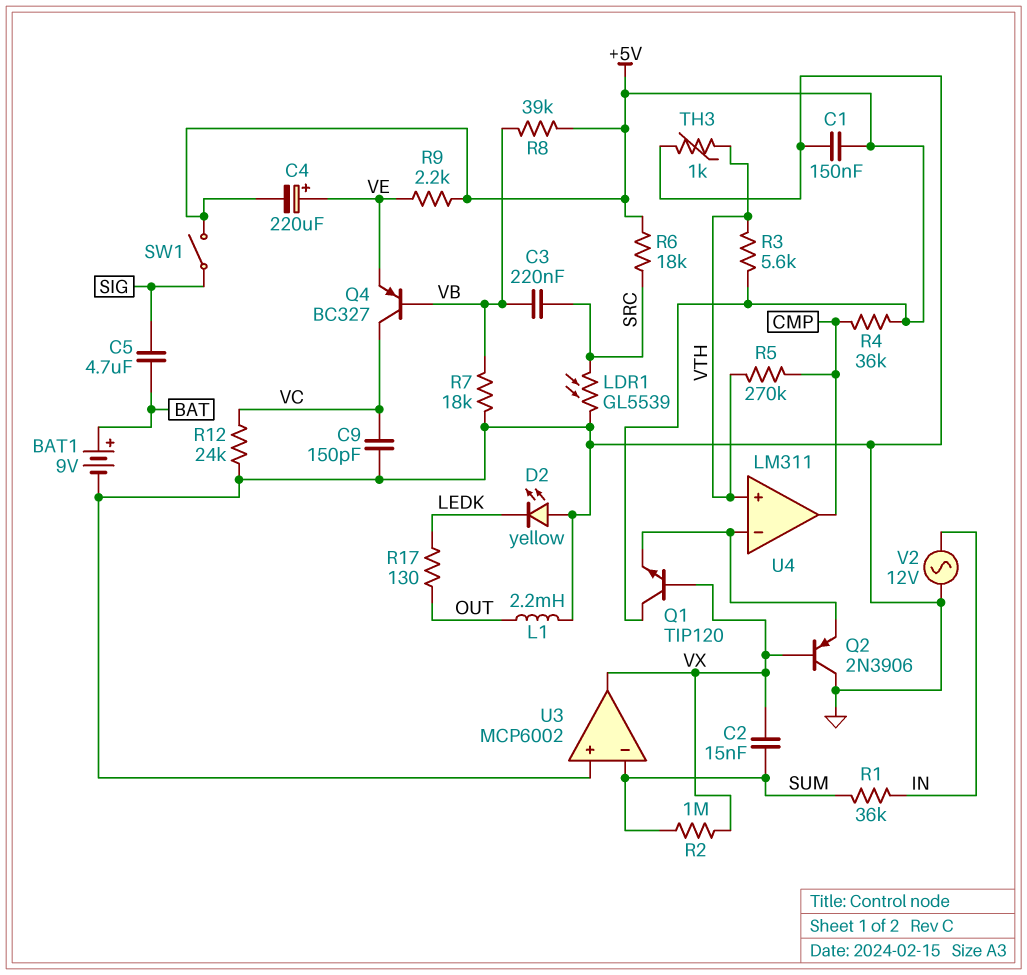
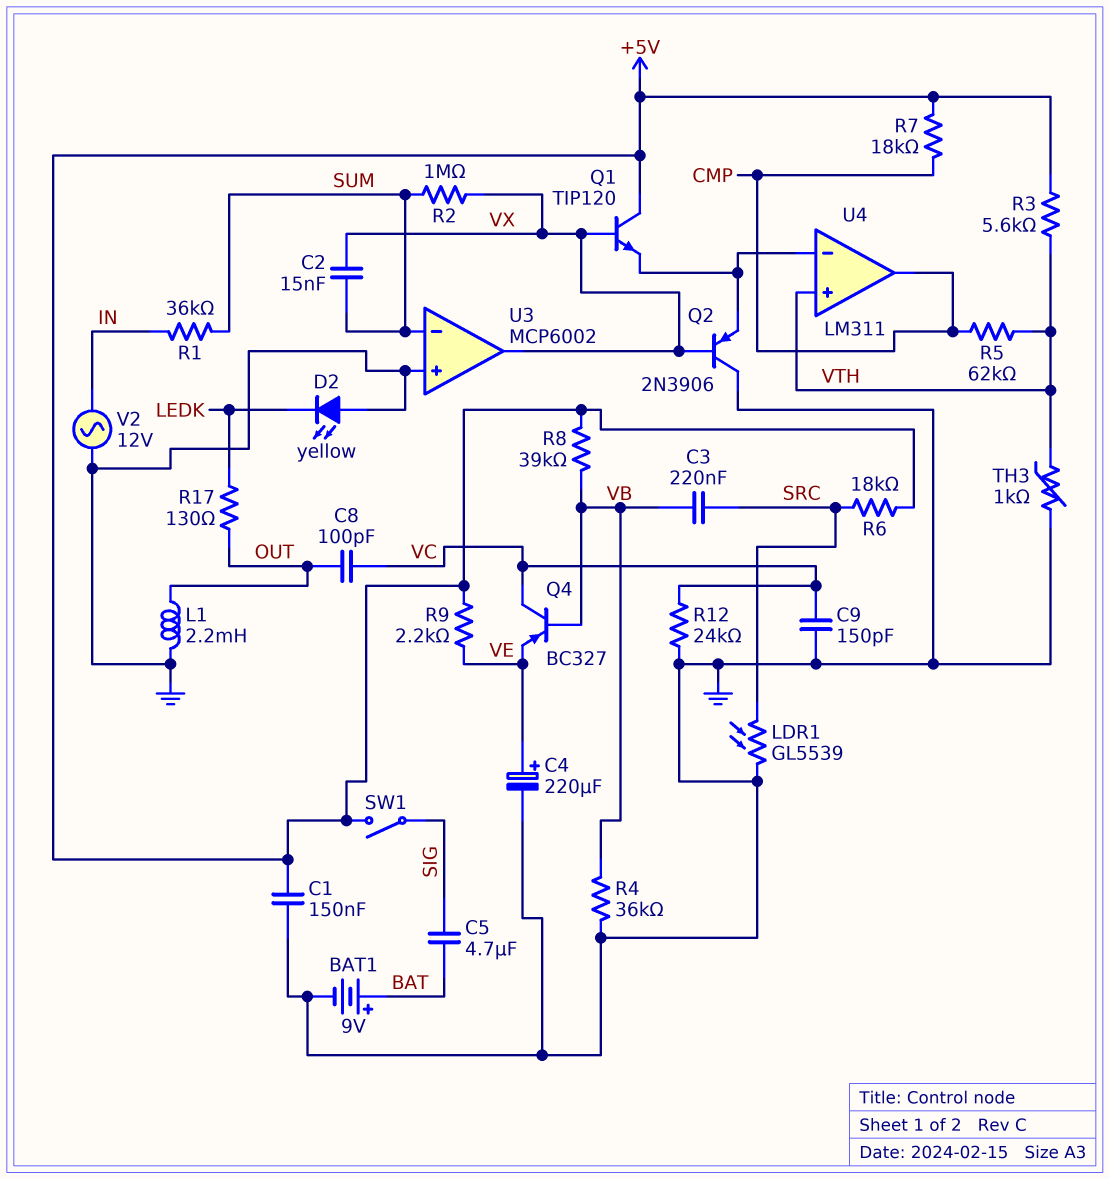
C4: 220uF (plus VE, minus +5V) -> 220uF (plus VE, minus GND)
C8: none -> 100pF (OUT, VC)
R4: 36k (+5V, CMP) -> 36k (GND, VB)
R5: 270k (CMP, VTH) -> 62k (CMP, VTH)
R7: 18k (GND, VB) -> 18k (+5V, CMP)

